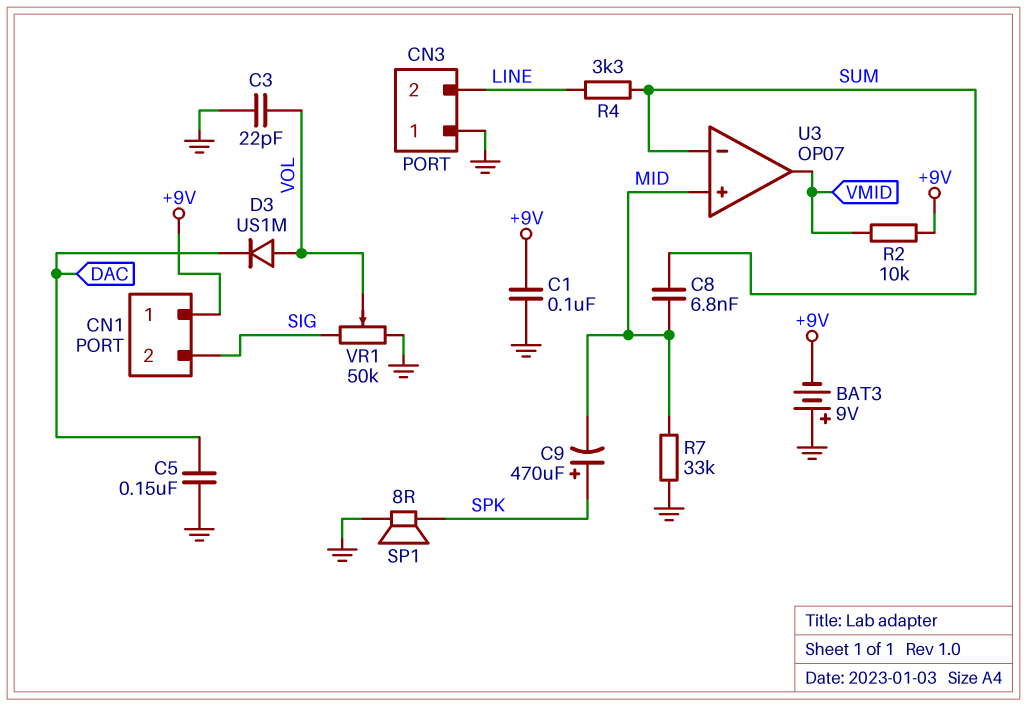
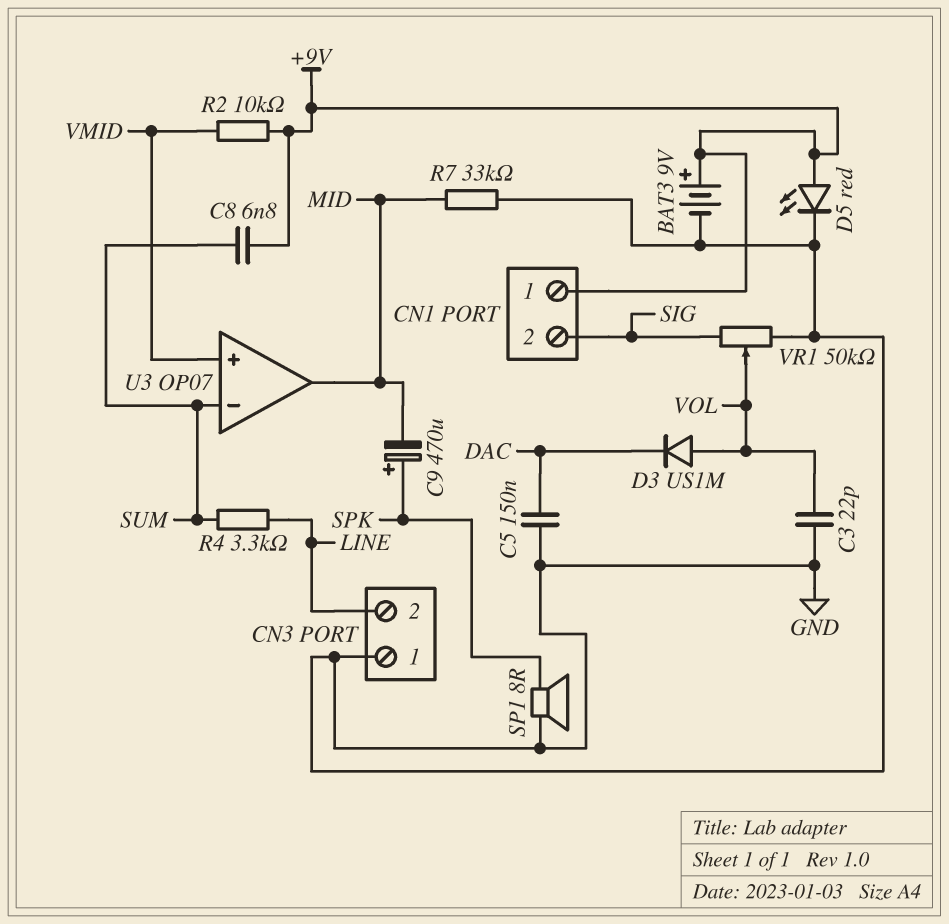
BAT3: 9V (plus GND, minus +9V) -> 9V (plus +9V, minus GND)
C1: 100nF (+9V, GND) -> none
C8: 6.8nF (MID, SUM) -> 6.8nF (+9V, SUM)
D5: none -> LED red (A +9V, K GND)
U3 pin in+: MID -> VMID
U3 pin out: VMID -> MID

